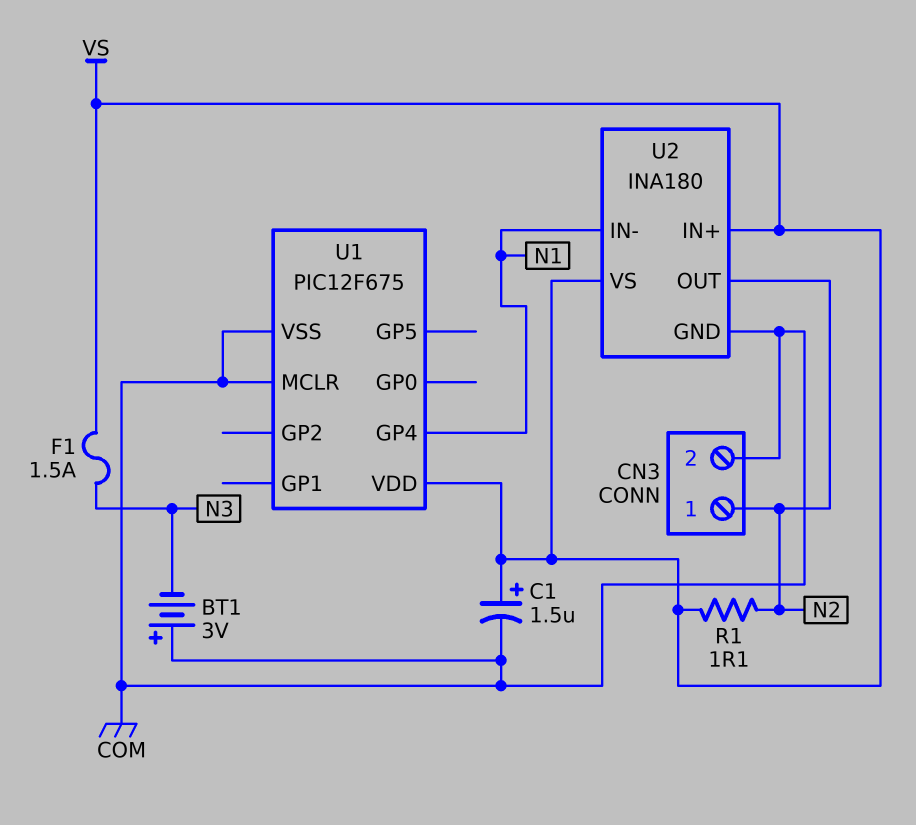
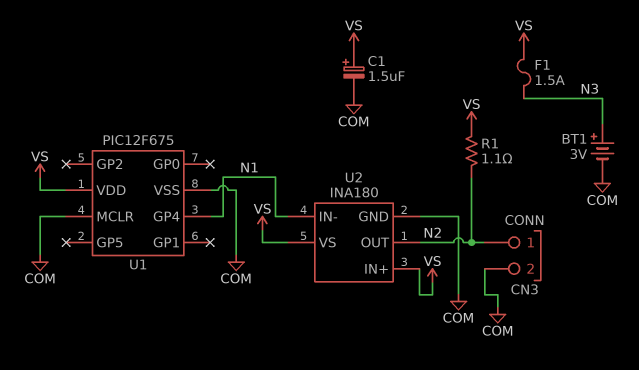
BT1: 3V (plus COM, minus N3) -> 3V (plus N3, minus COM)

